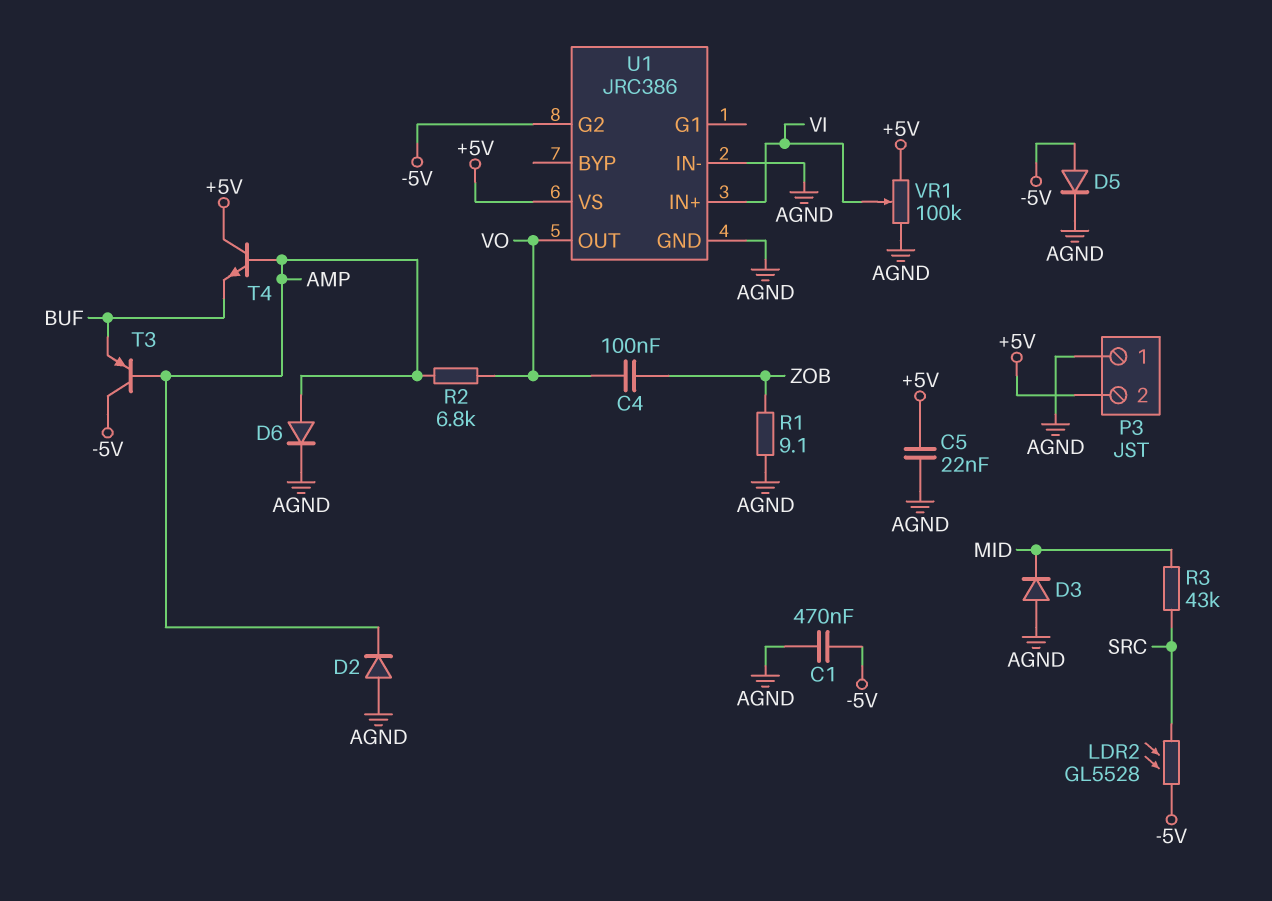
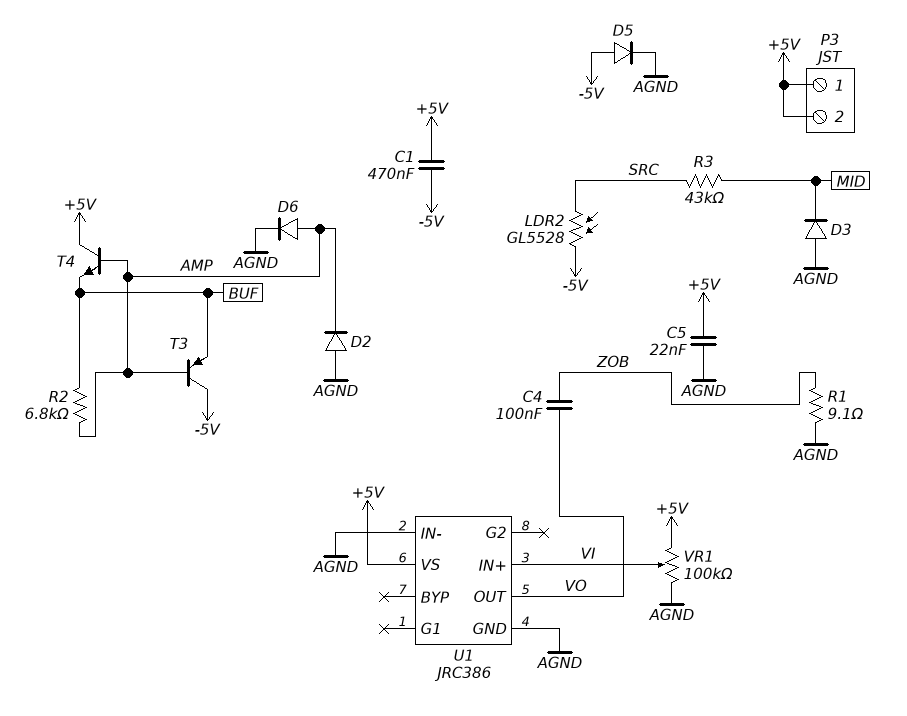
C1: 470nF (-5V, AGND) -> 470nF (+5V, -5V)
P3 pin 1: AGND -> +5V
R2: 6.8k (AMP, VO) -> 6.8k (AMP, BUF)
U1 pin G2: -5V -> none

